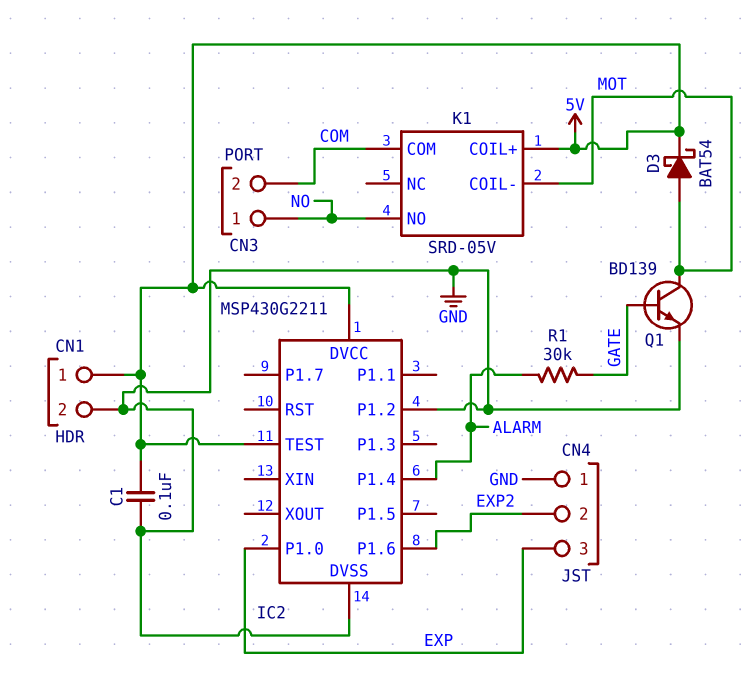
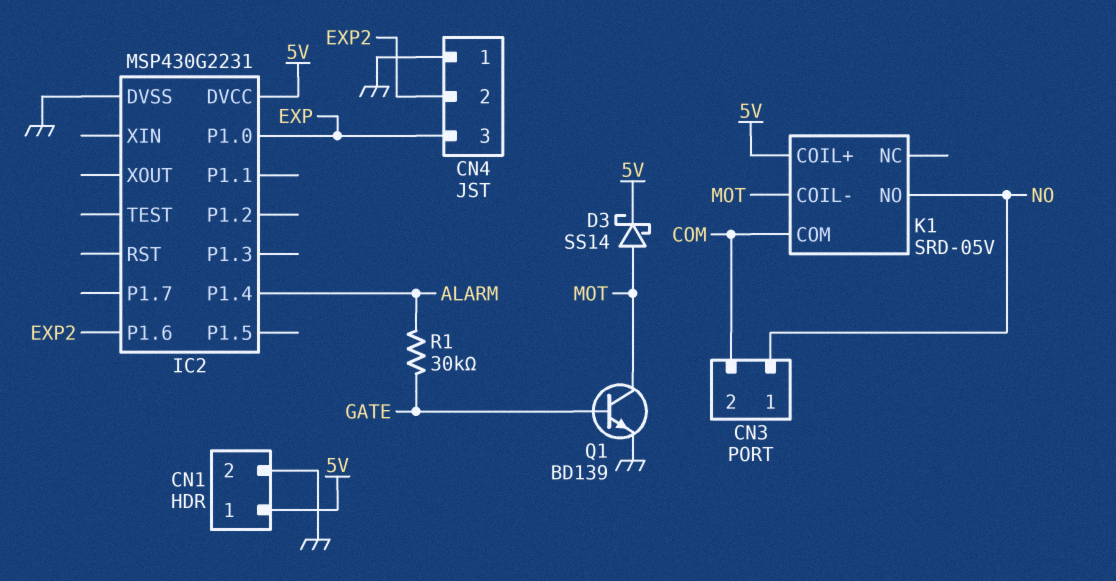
C1: 100nF (5V, GND) -> none
D3: schottky BAT54 (A MOT, K 5V) -> schottky SS14 (A MOT, K 5V)
IC2: MSP430G2211 -> MSP430G2231
IC2 pin P1.2: GND -> none
IC2 pin TEST: 5V -> none

